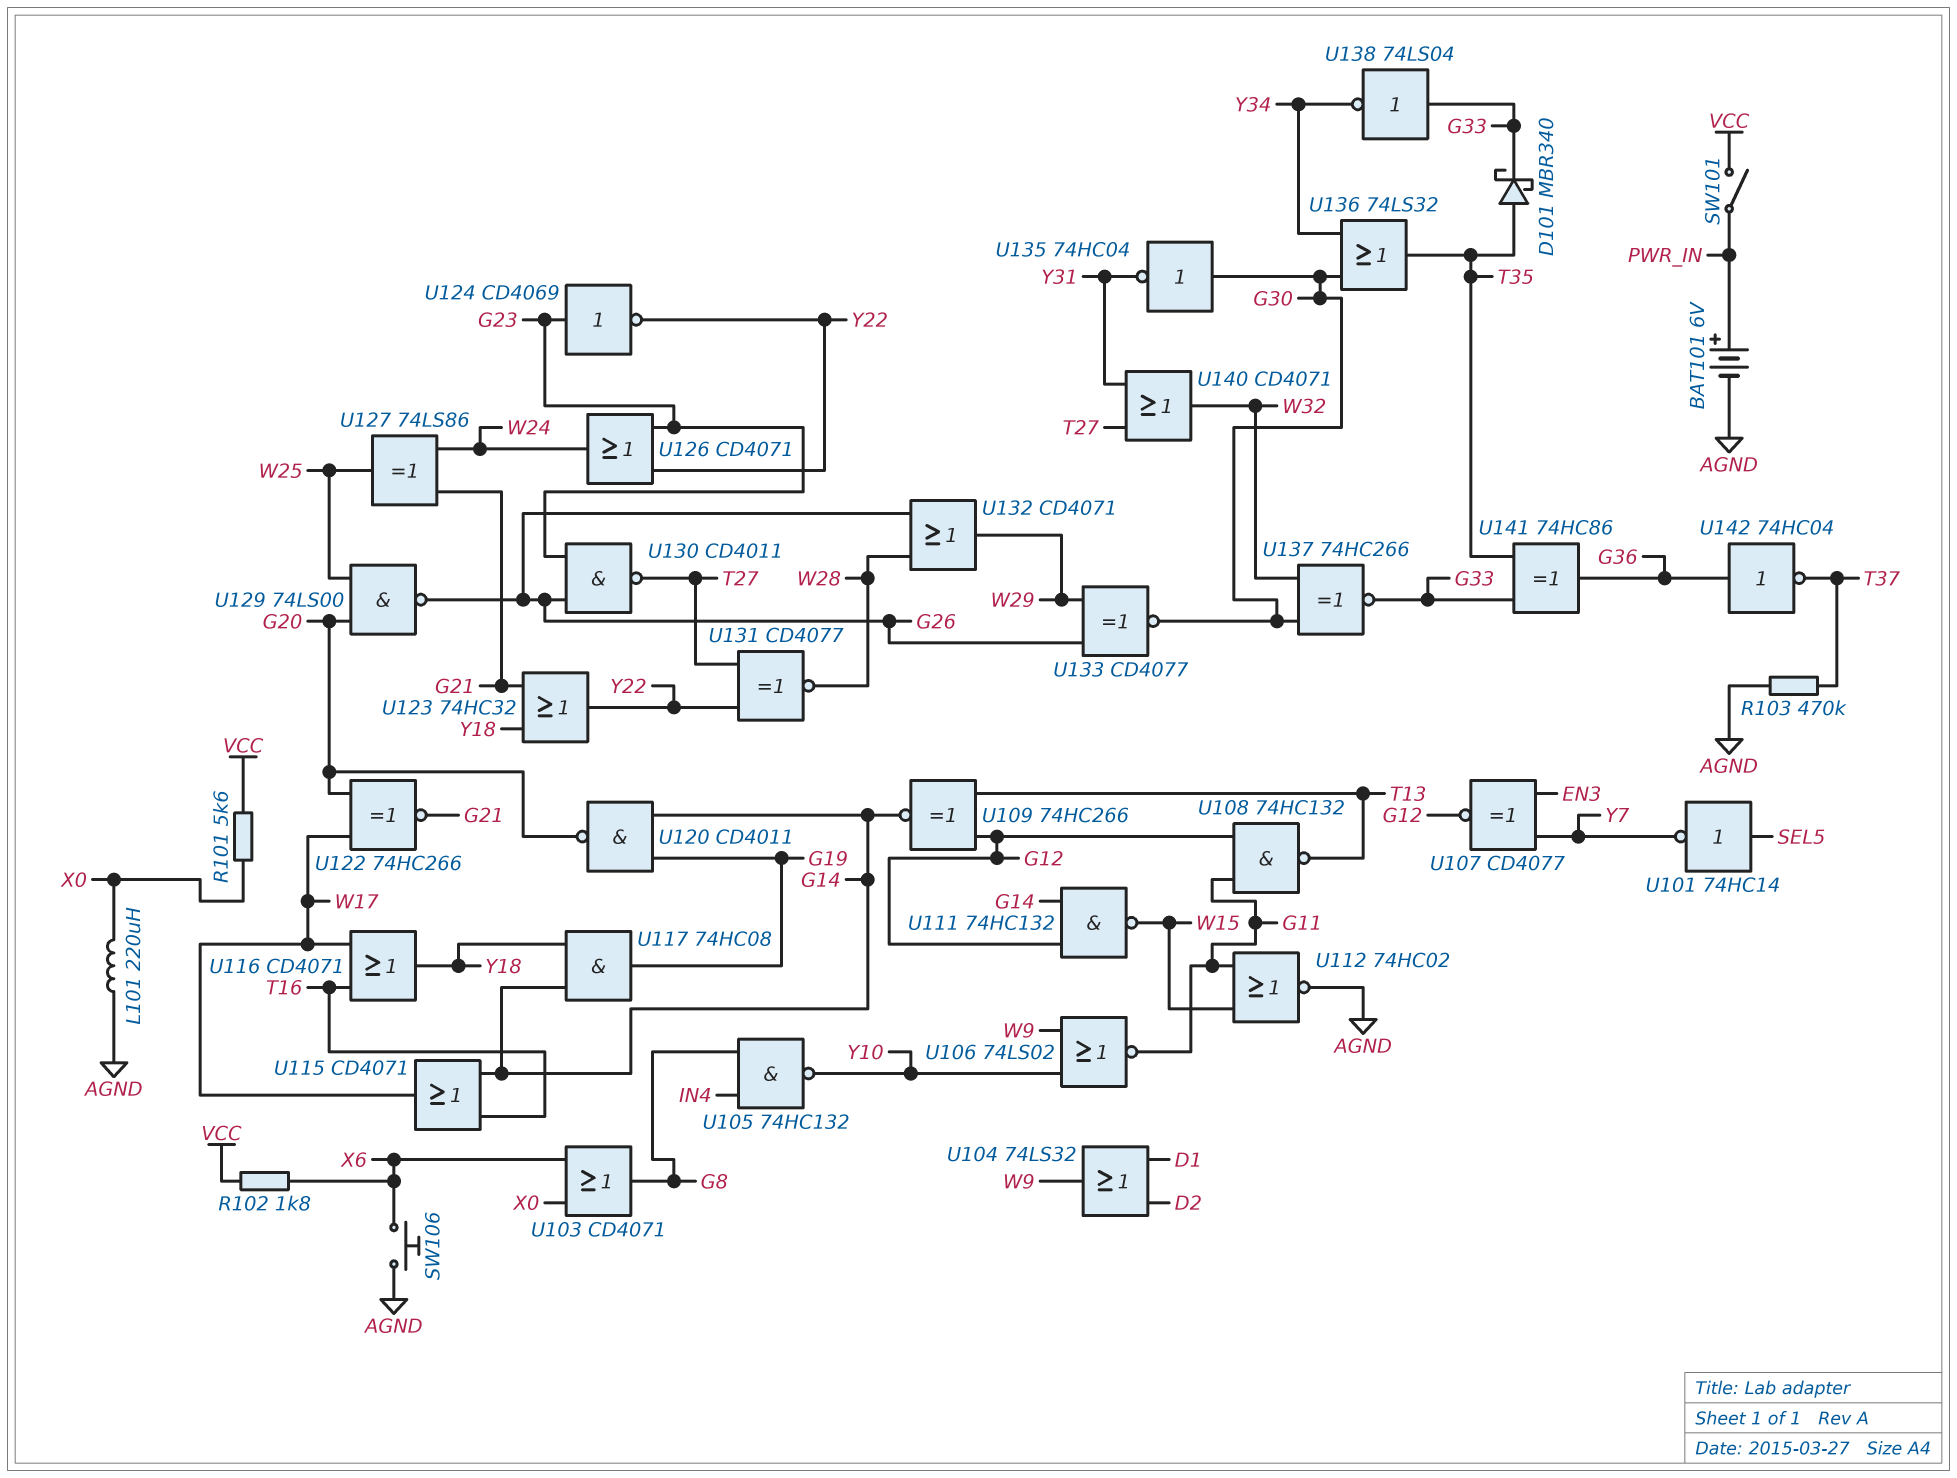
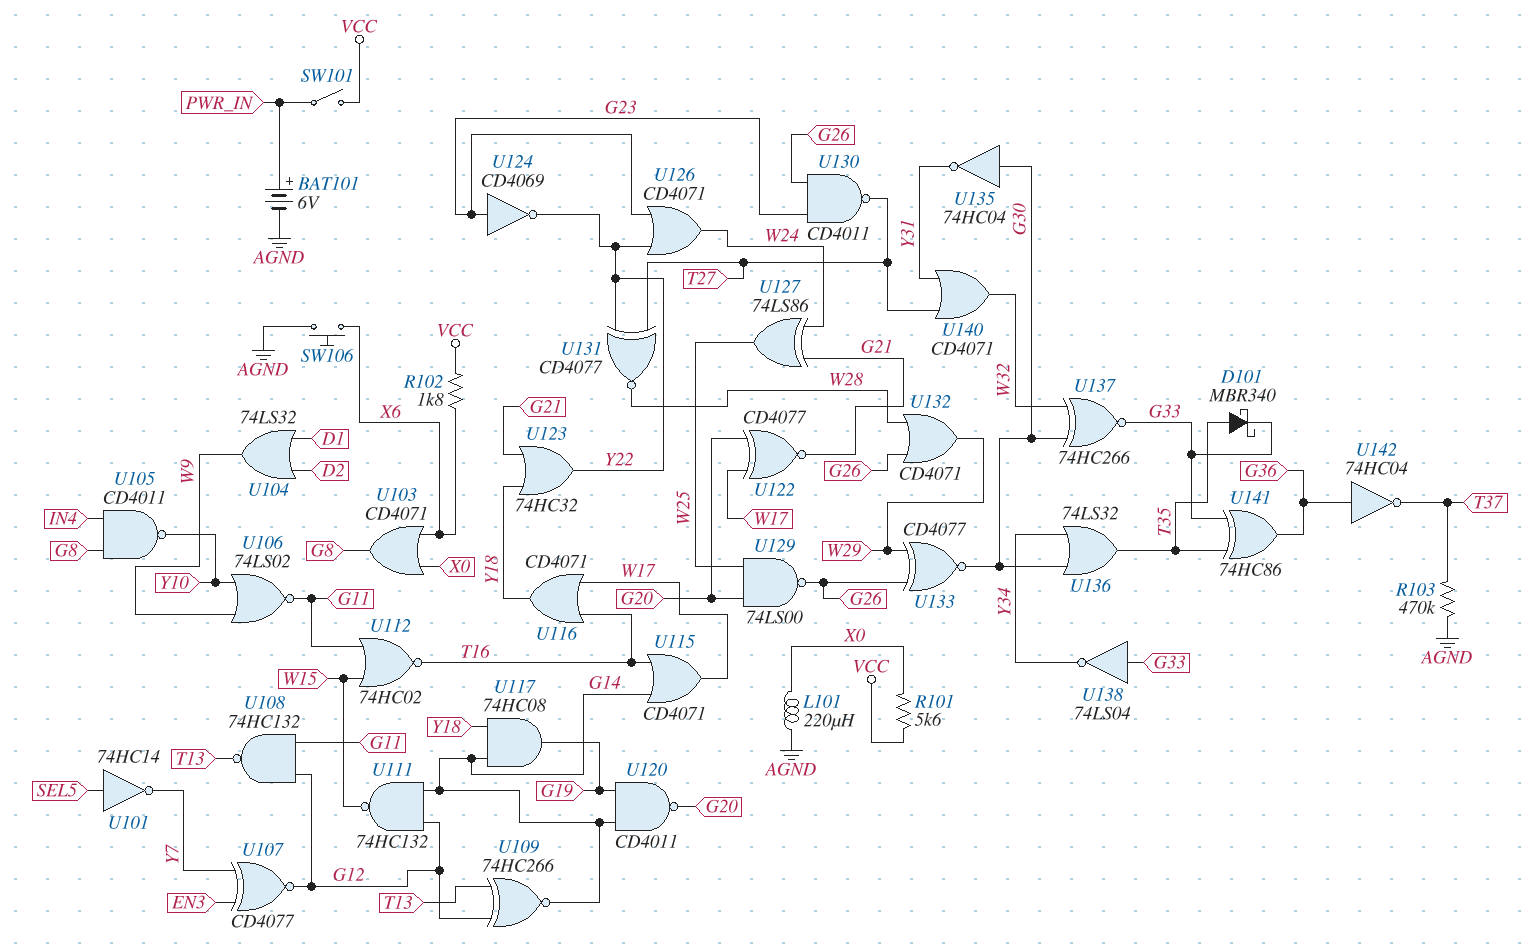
U105: NAND 74HC132 (in G8, in IN4, out Y10) -> NAND CD4011 (in G8, in IN4, out Y10)
U112: NOR 74HC02 (in G11, in W15, out AGND) -> NOR 74HC02 (in G11, in W15, out T16)
U122: XNOR 74HC266 (in G20, in W17, out G21) -> XNOR CD4077 (in G20, in W17, out G21)

